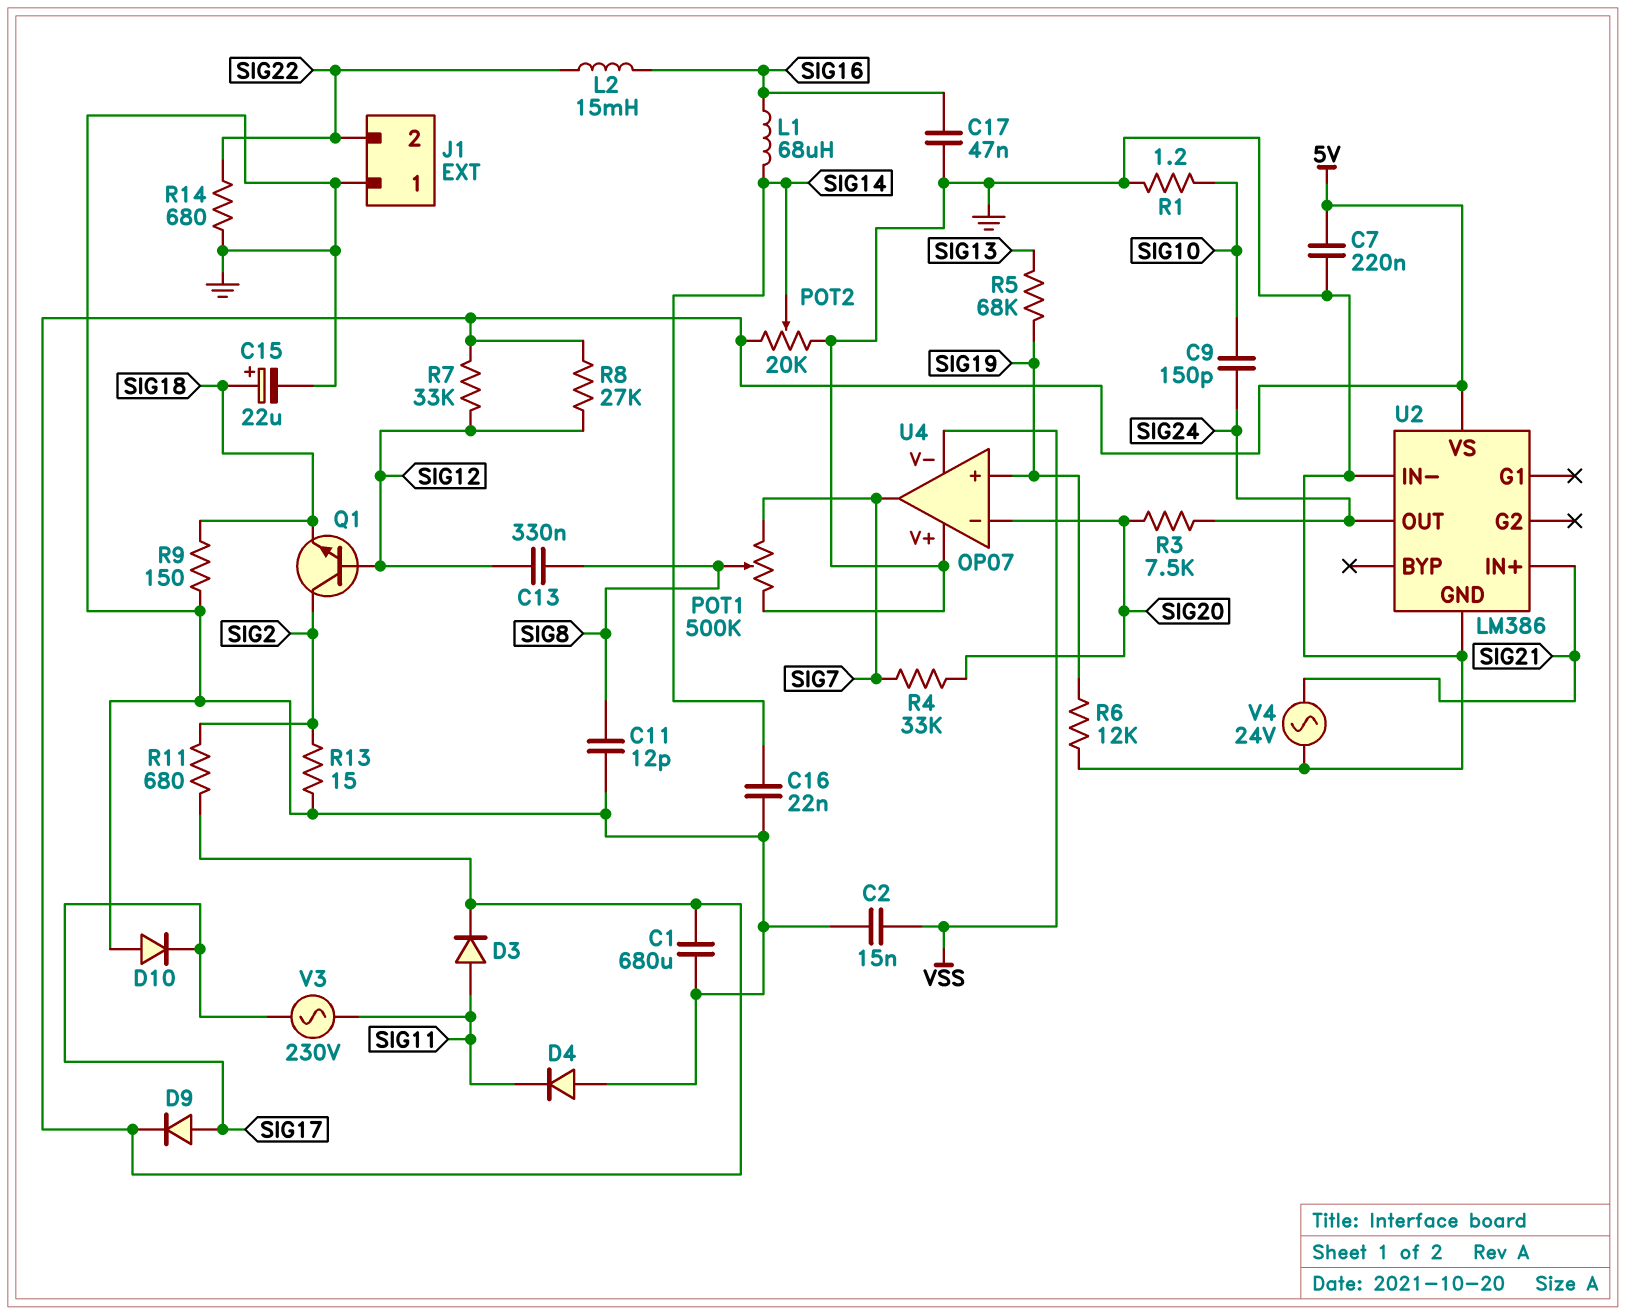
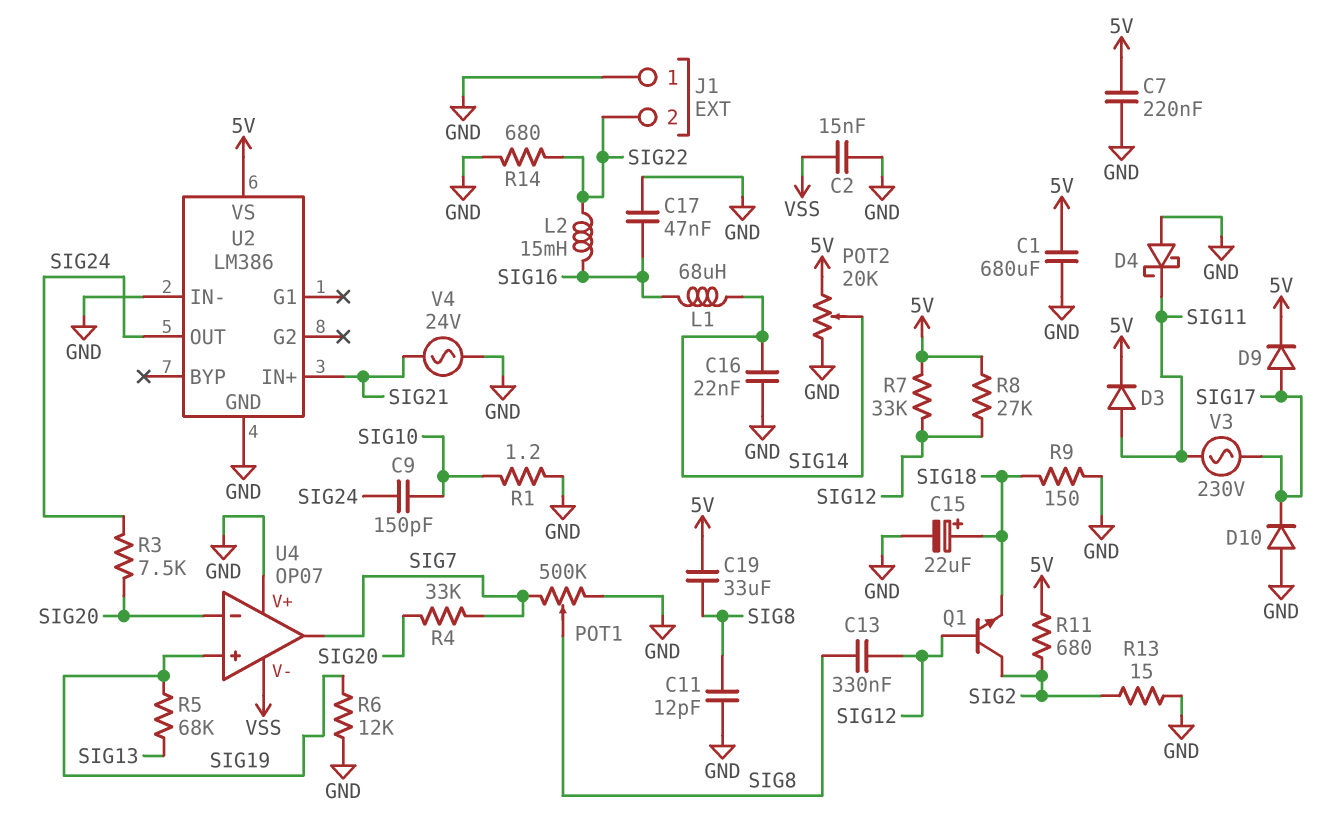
C19: none -> 33uF (5V, SIG8)
D4: diode (A GND, K SIG11) -> schottky (A GND, K SIG11)

